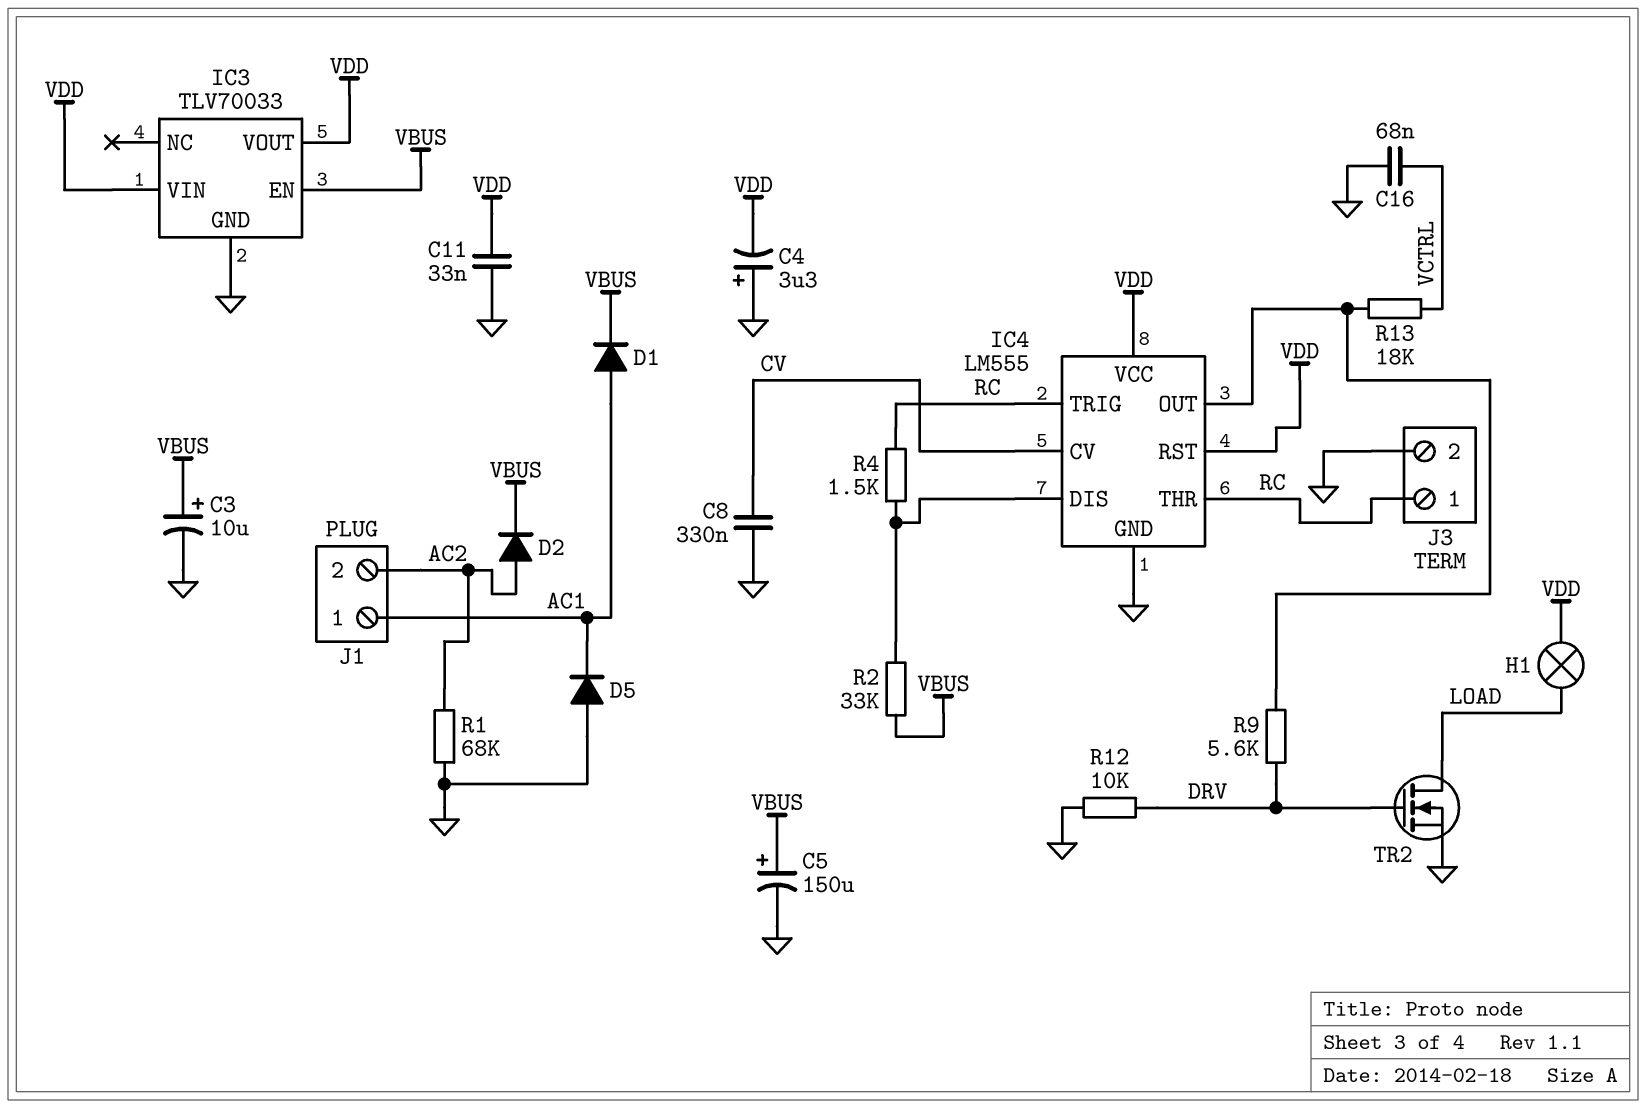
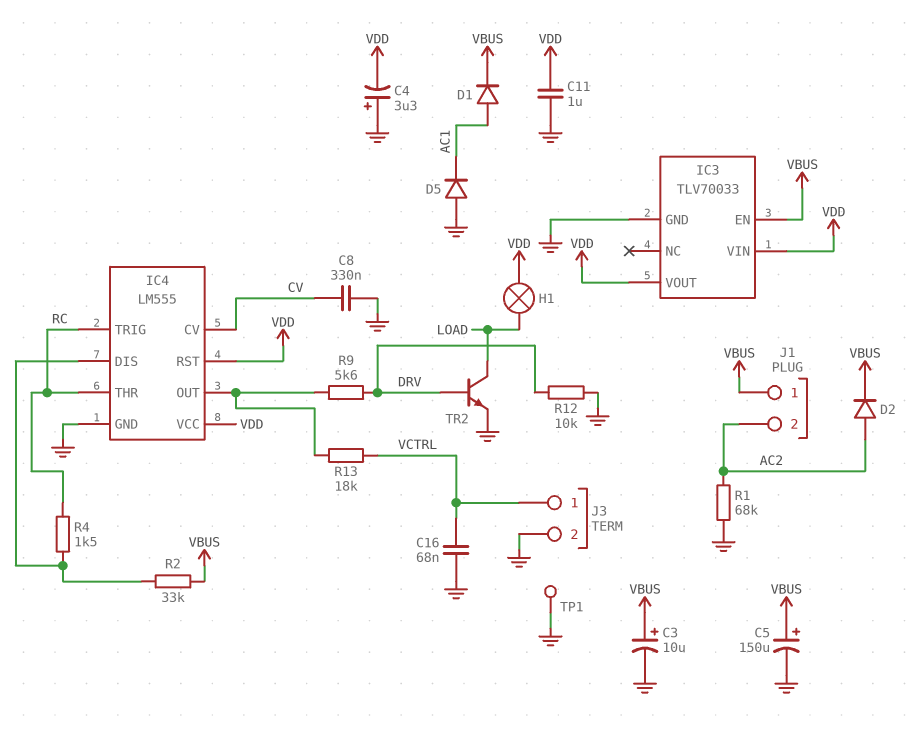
C11: 33nF (GND, VDD) -> 1uF (GND, VDD)
J1 pin 1: AC1 -> VBUS
J3 pin 1: RC -> VCTRL
TP1: none -> test point (GND)
TR2: NMOS (G DRV, D LOAD, S GND) -> NPN (B DRV, C LOAD, E GND)

